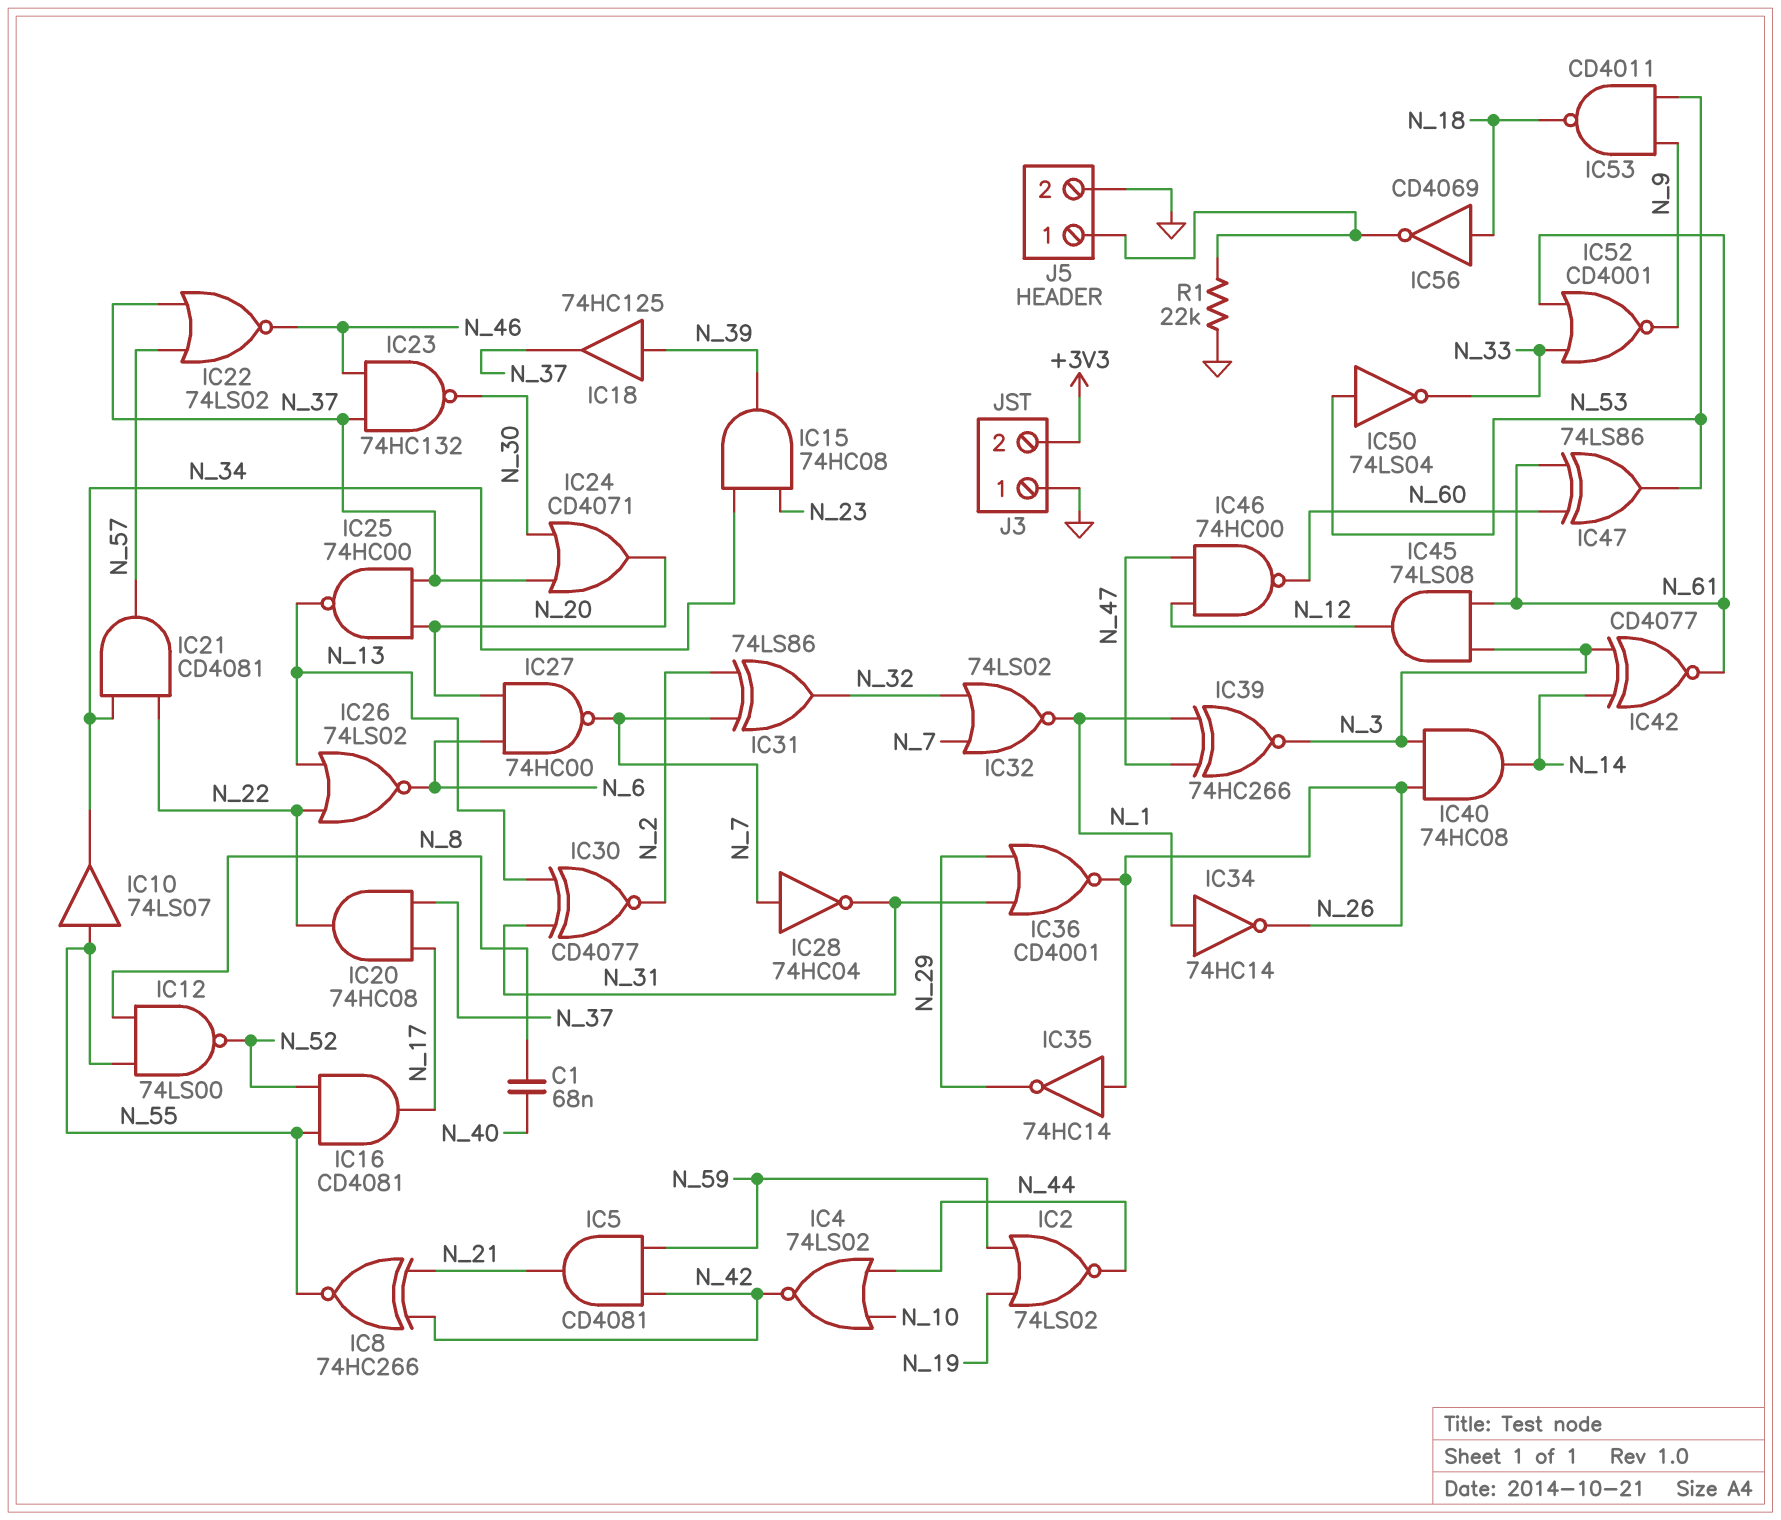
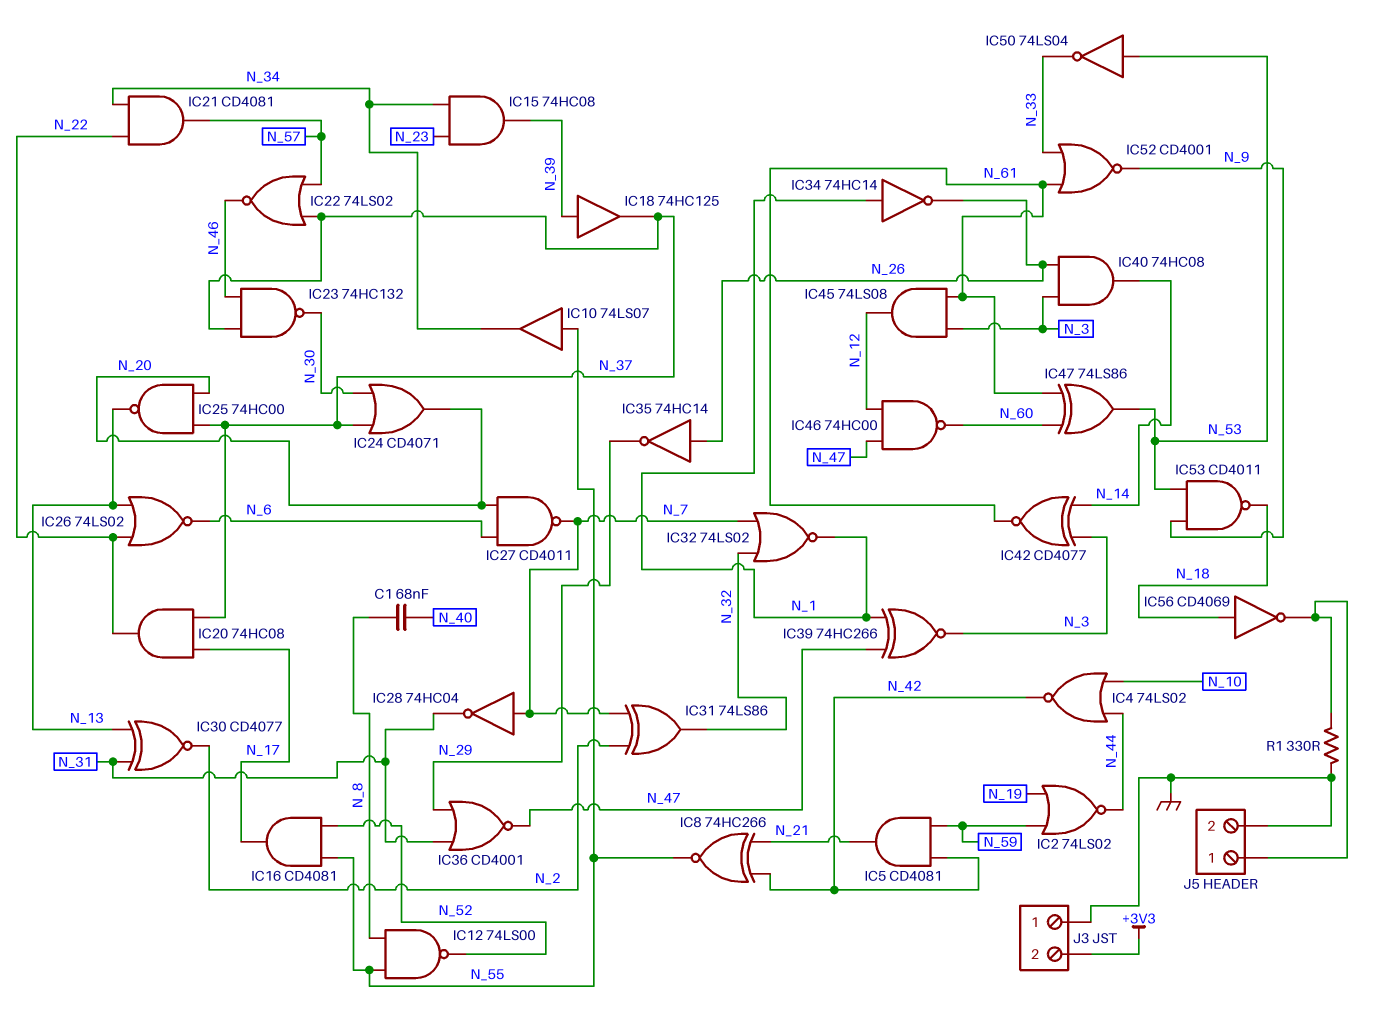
IC27: NAND 74HC00 (in N_6, in N_20, out N_7) -> NAND CD4011 (in N_6, in N_20, out N_7)
IC36: NOR CD4001 (in N_29, in N_31, out N_26) -> NOR CD4001 (in N_29, in N_31, out N_47)
R1: 22k (GND, J5/1) -> 330 (GND, J5/1)

